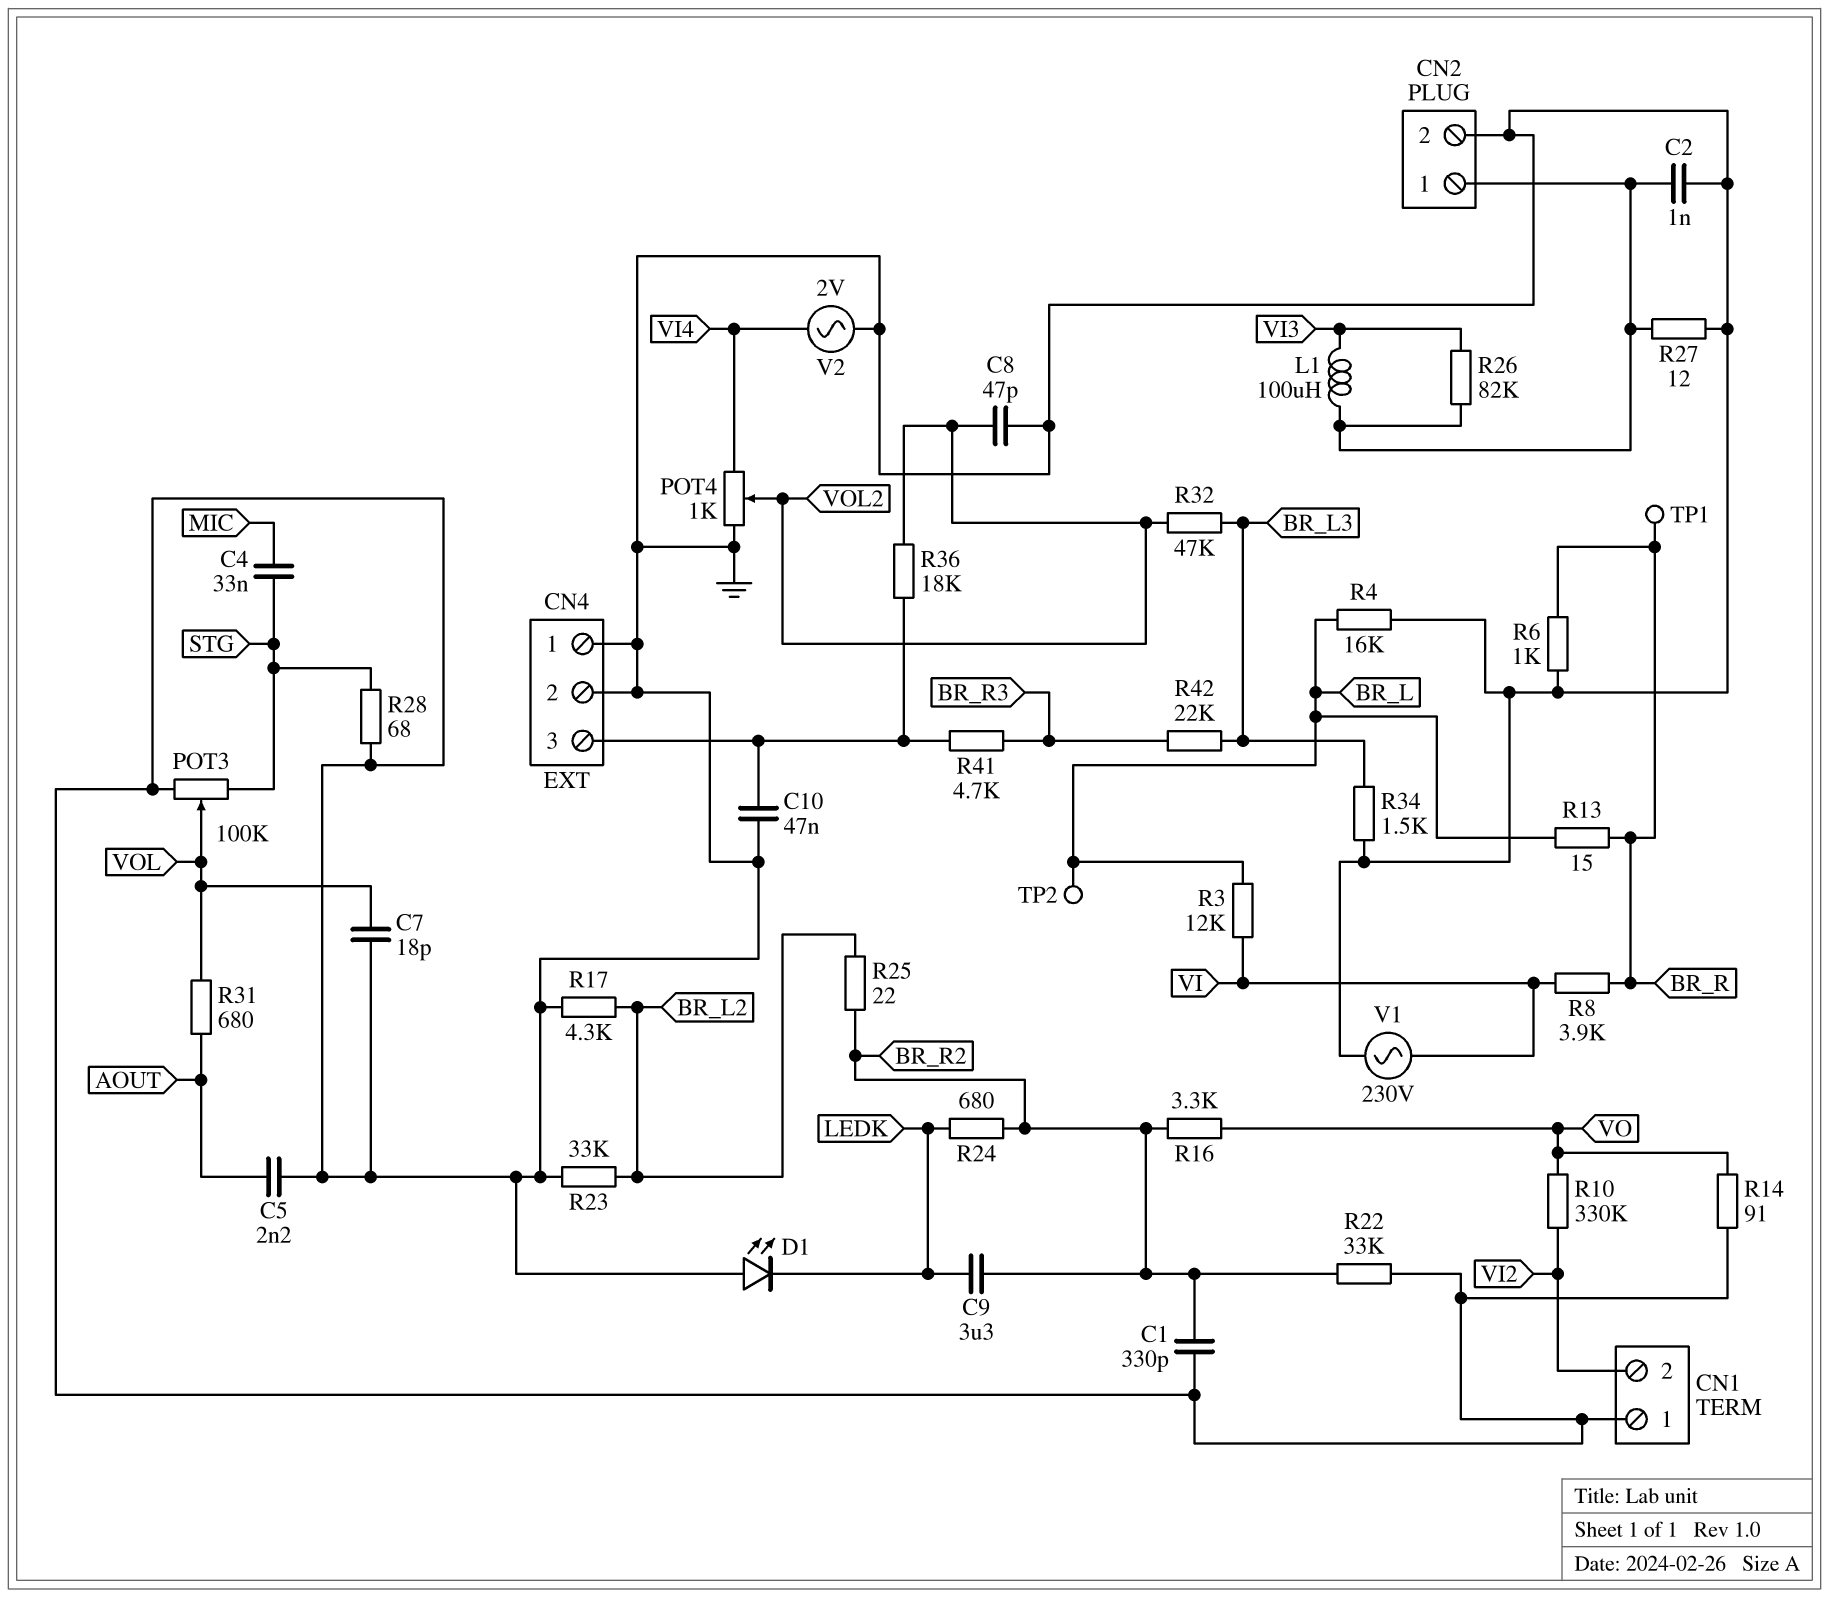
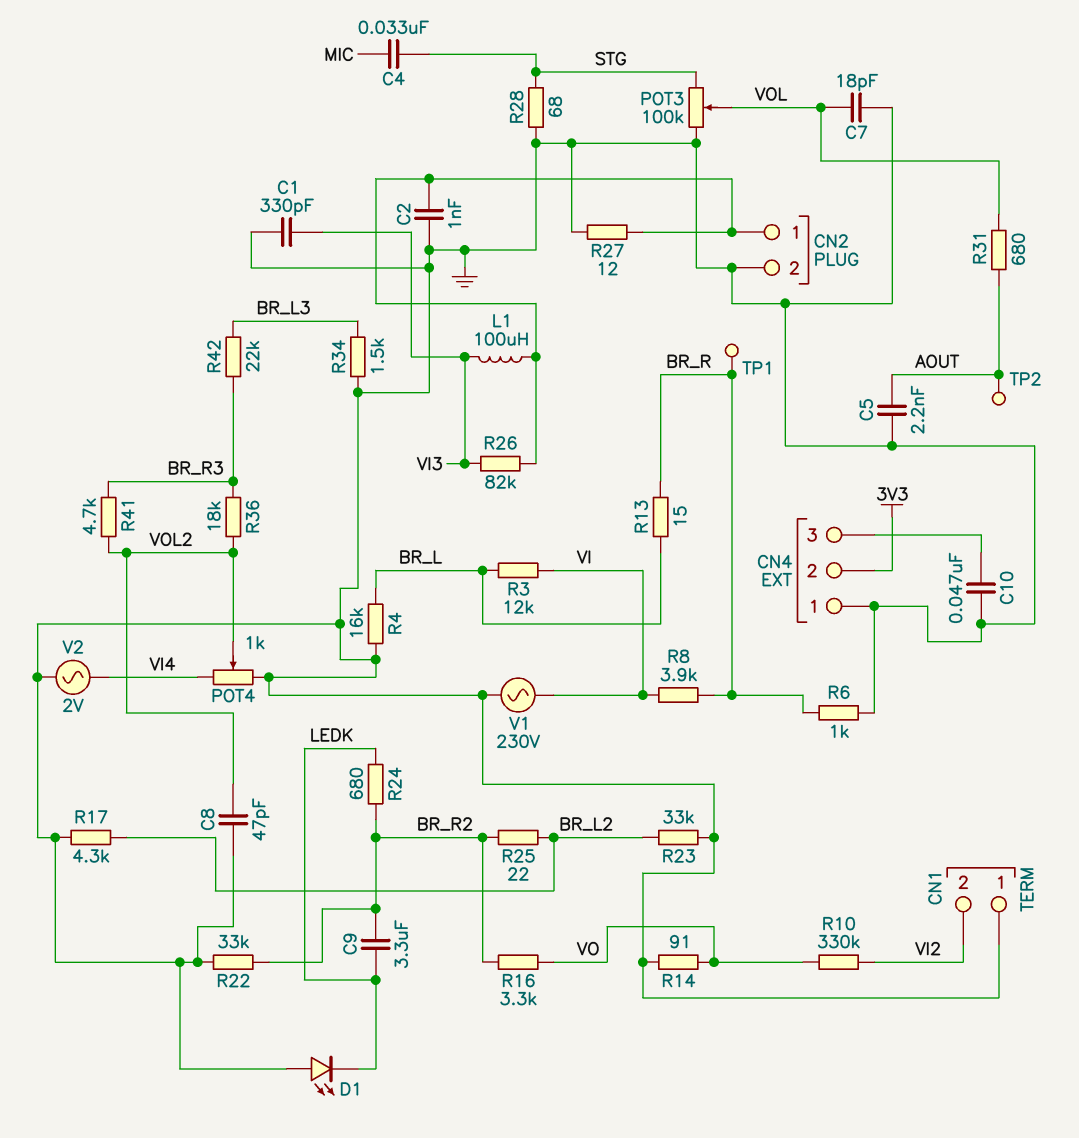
C1: 330pF (BR_R2, GND) -> 330pF (GND, VI3)
CN4 pin 2: GND -> 3V3
R32: 47k (BR_L3, VOL2) -> none
R36: 18k (CN4/3, VOL2) -> 18k (BR_R3, VOL2)
R41: 4.7k (BR_R3, CN4/3) -> 4.7k (BR_R3, VOL2)
TP2: test point (BR_L) -> test point (AOUT)

